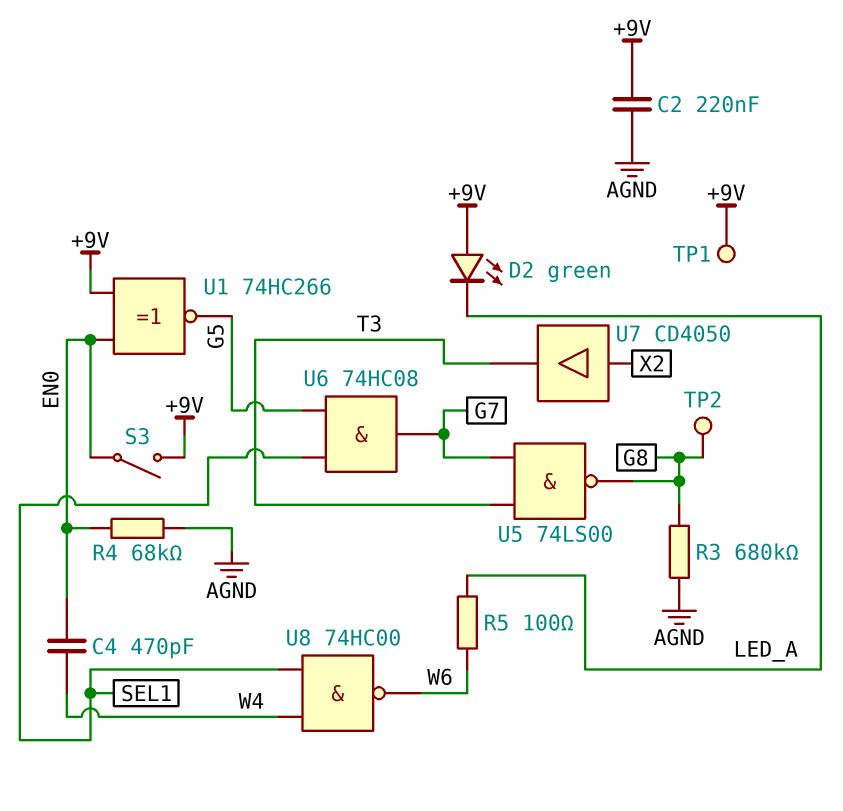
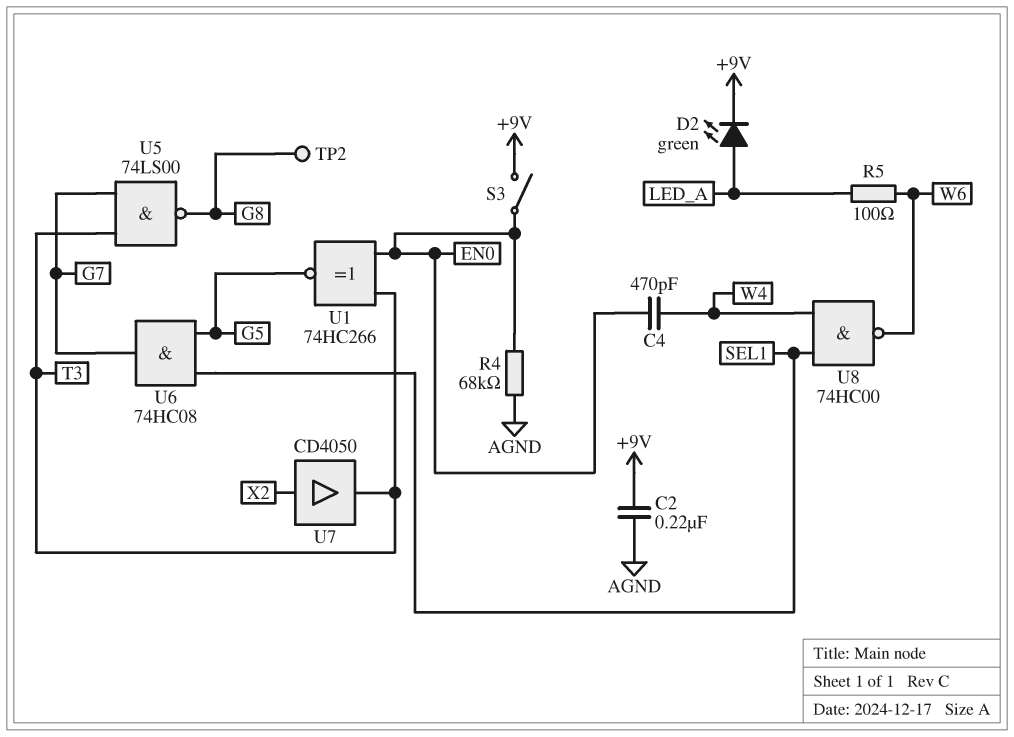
D2: LED green (A +9V, K LED_A) -> LED green (A LED_A, K +9V)
R3: 680k (AGND, G8) -> none
TP1: test point (+9V) -> none
U1: XNOR 74HC266 (in +9V, in EN0, out G5) -> XNOR 74HC266 (in EN0, in T3, out G5)

